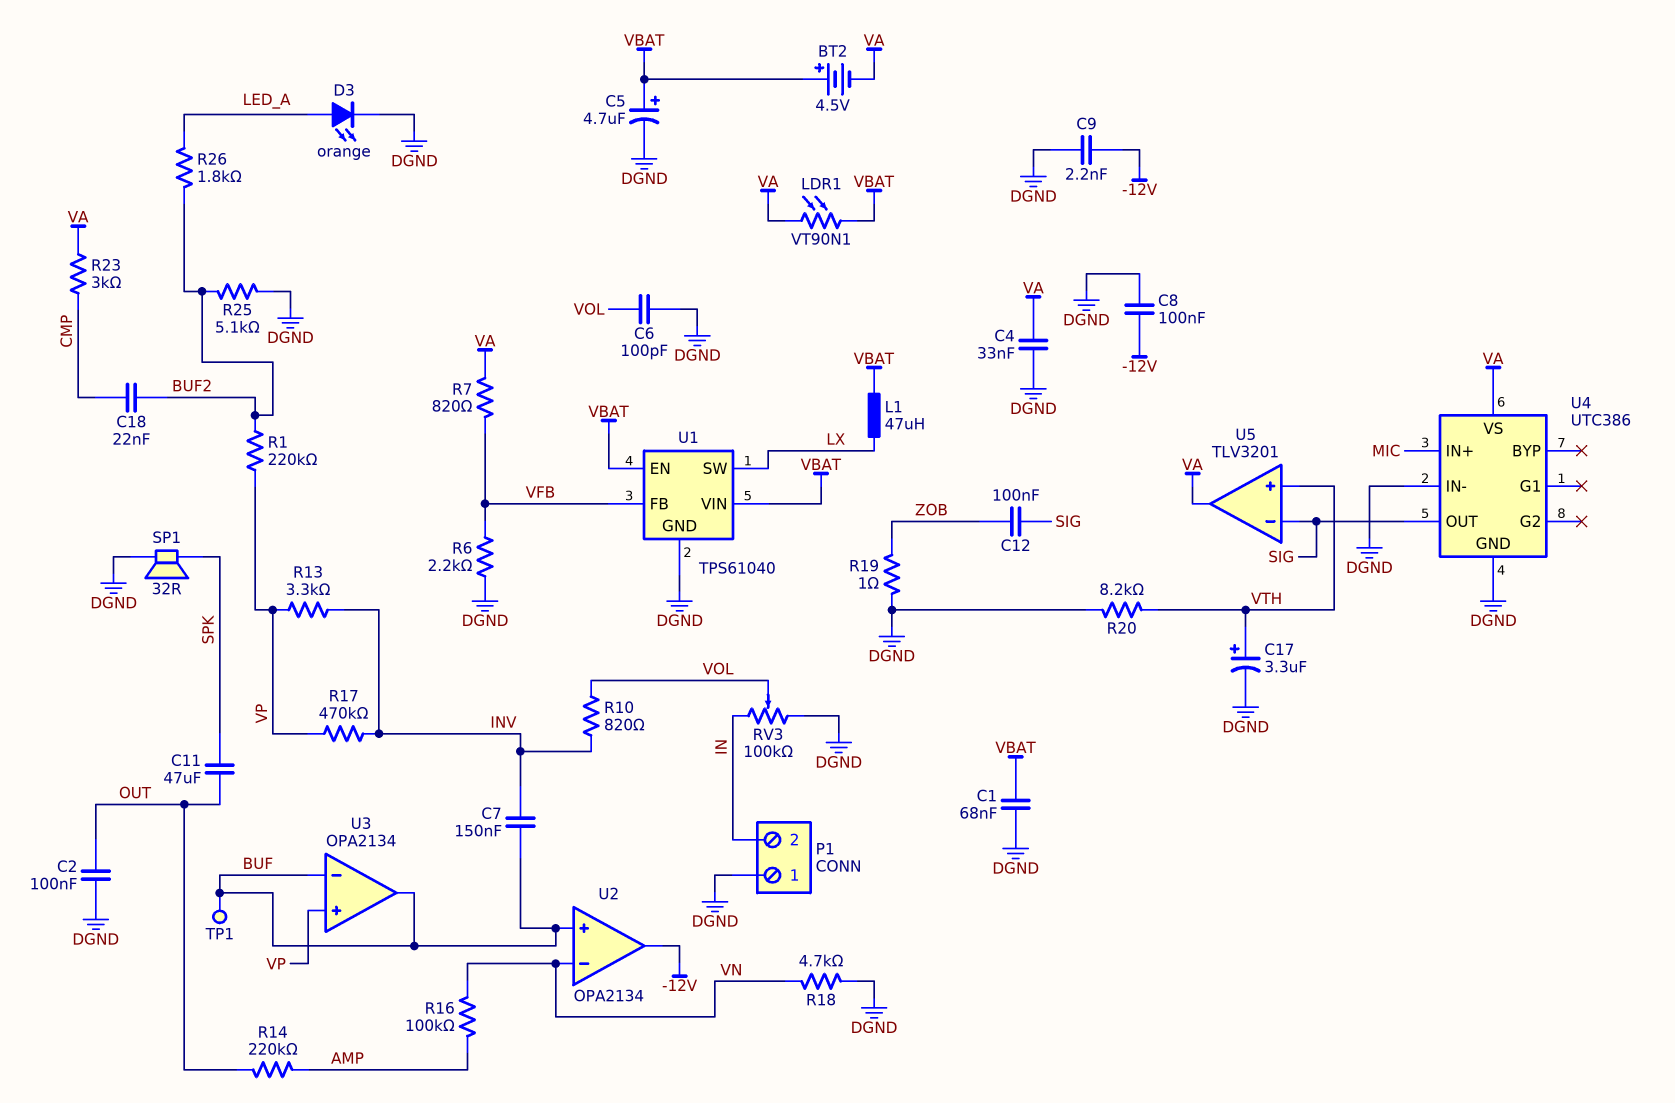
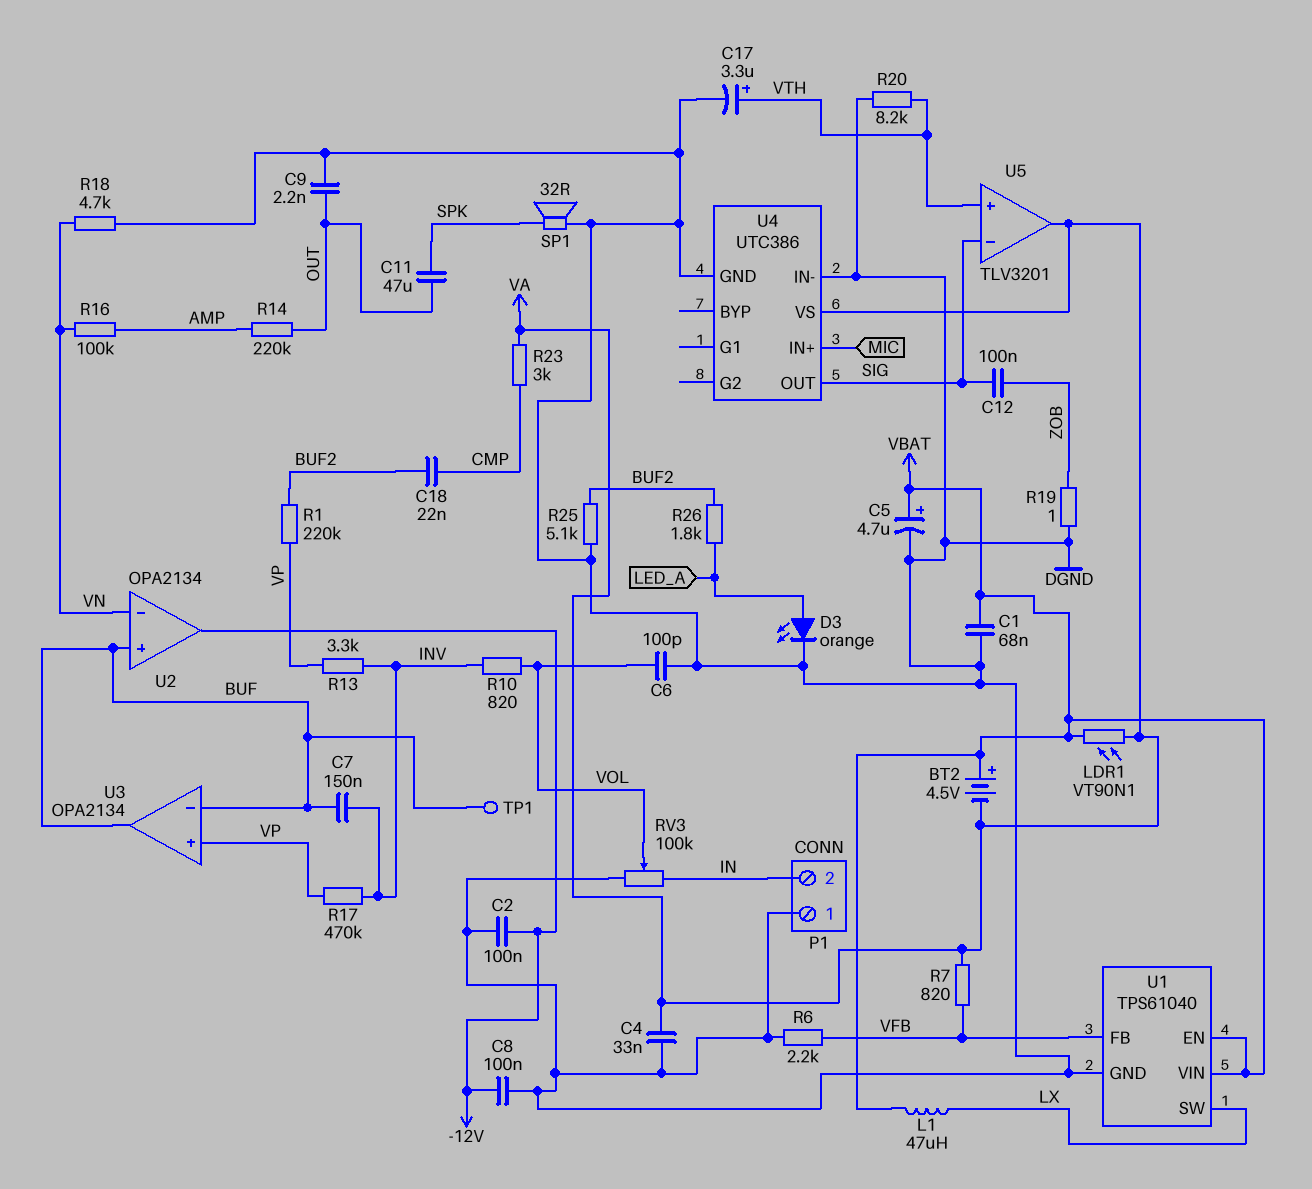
C2: 100nF (DGND, OUT) -> 100nF (-12V, DGND)
C9: 2.2nF (-12V, DGND) -> 2.2nF (DGND, OUT)

